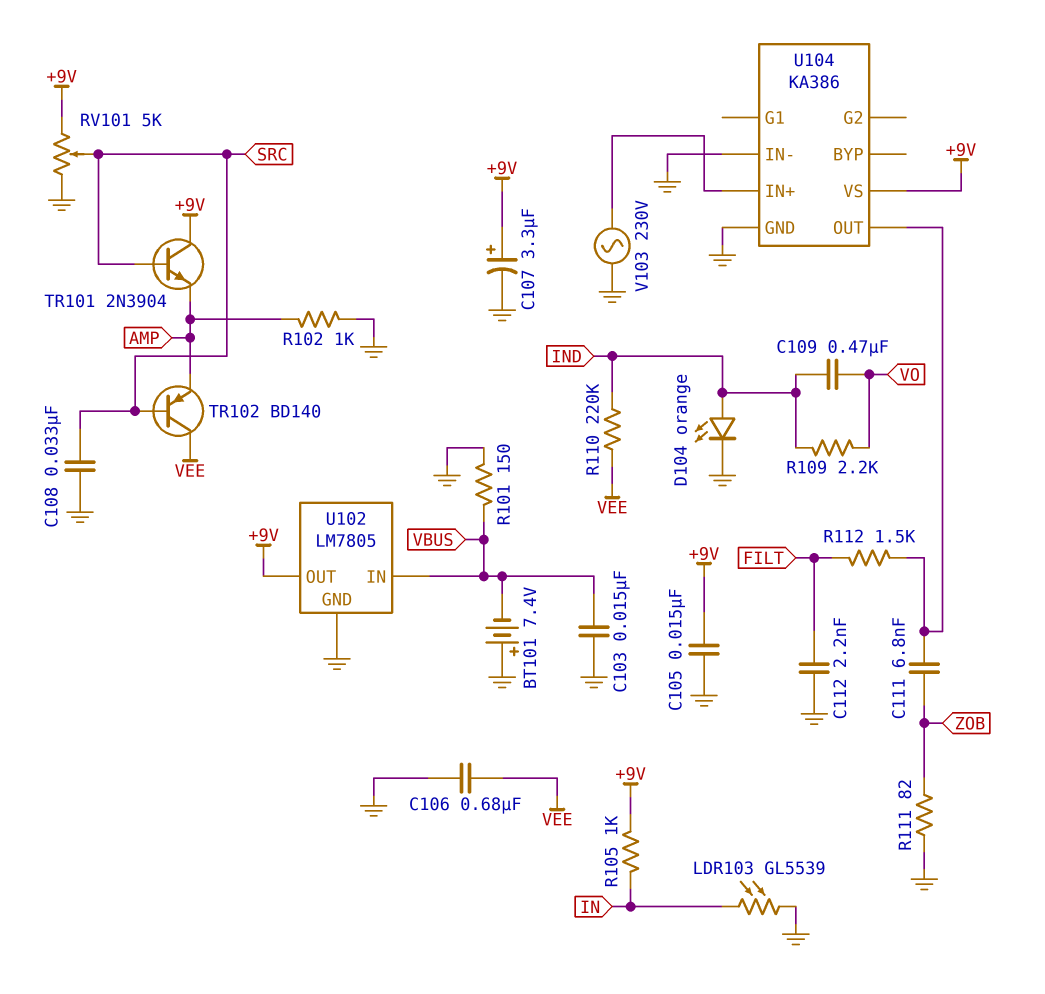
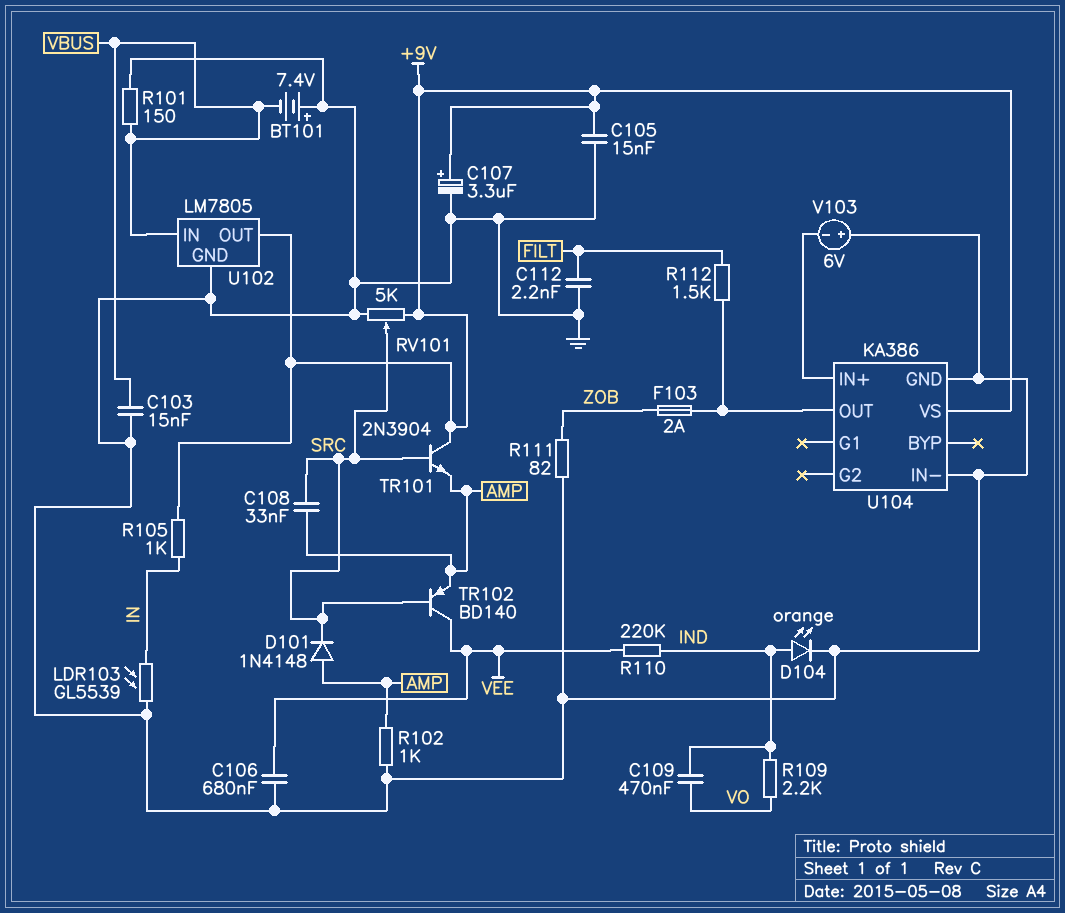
C108: 33nF (GND, SRC) -> 33nF (AMP, SRC)
C111: 6.8nF (U104/OUT, ZOB) -> none
D101: none -> diode 1N4148 (A AMP, K SRC)
F103: none -> 2A (U104/OUT, ZOB)
V103: AC 230V (GND, U104/IN+) -> 6V (plus GND, minus U104/IN+)

